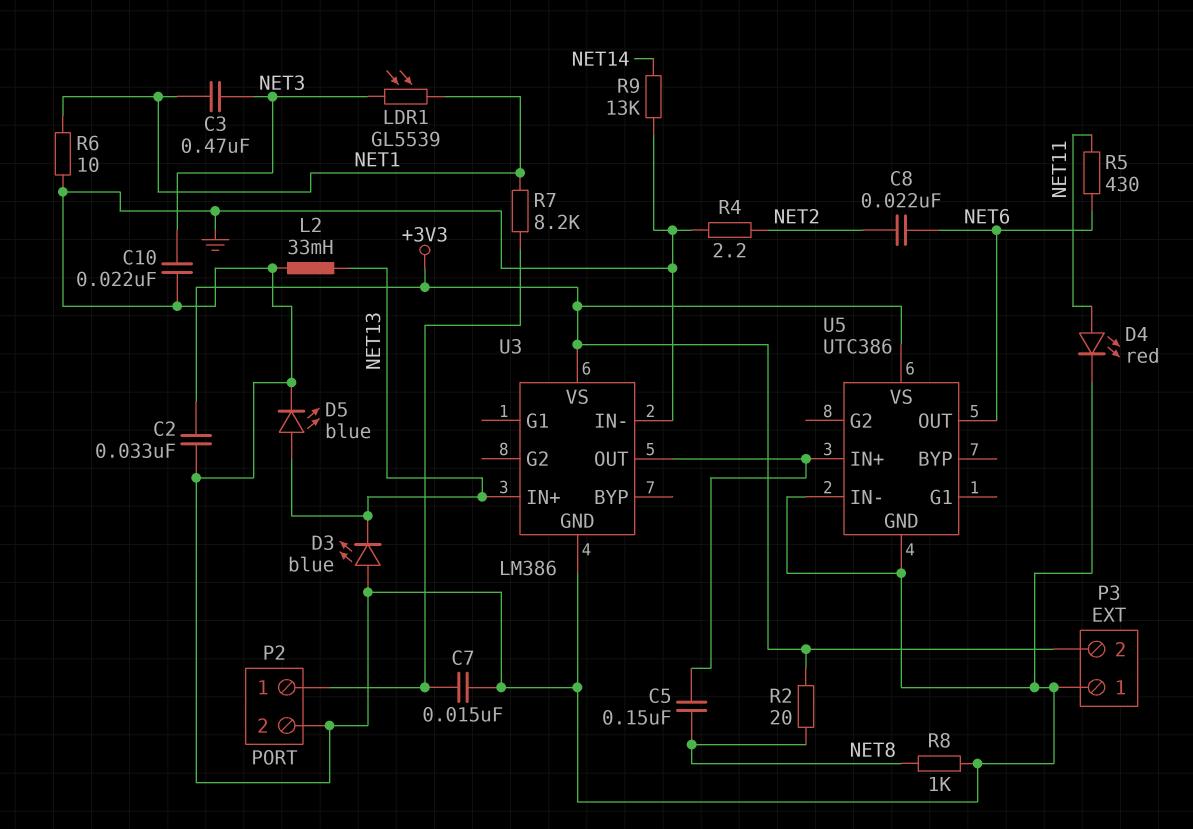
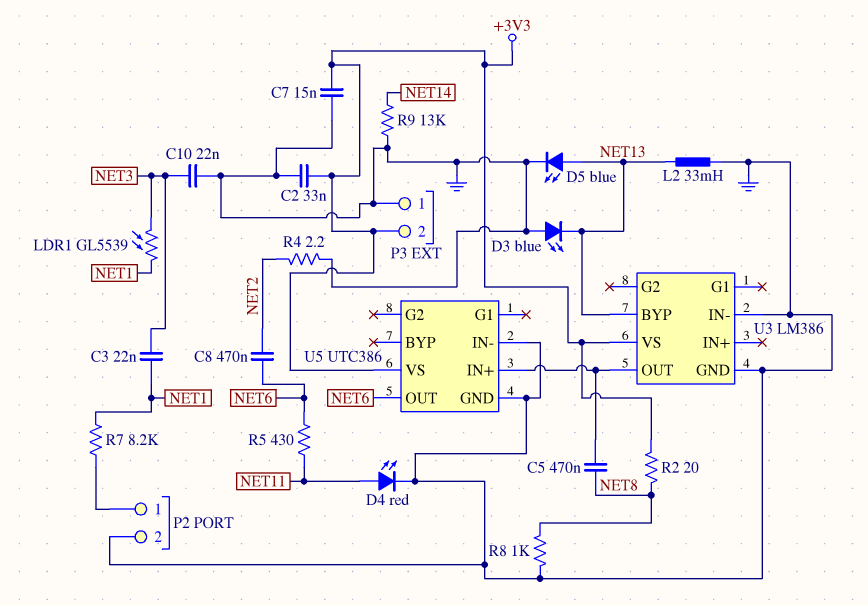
C3: 470nF (NET1, NET3) -> 22nF (NET1, NET3)
C5: 150nF (NET8, U3/OUT) -> 470nF (NET8, U3/OUT)
C7: 15nF (GND, P2/1) -> 15nF (+3V3, GND)
C8: 22nF (NET2, NET6) -> 470nF (NET2, NET6)
R6: 10 (GND, NET1) -> none
U3 pin BYP: none -> NET13
U3 pin IN+: NET13 -> none

